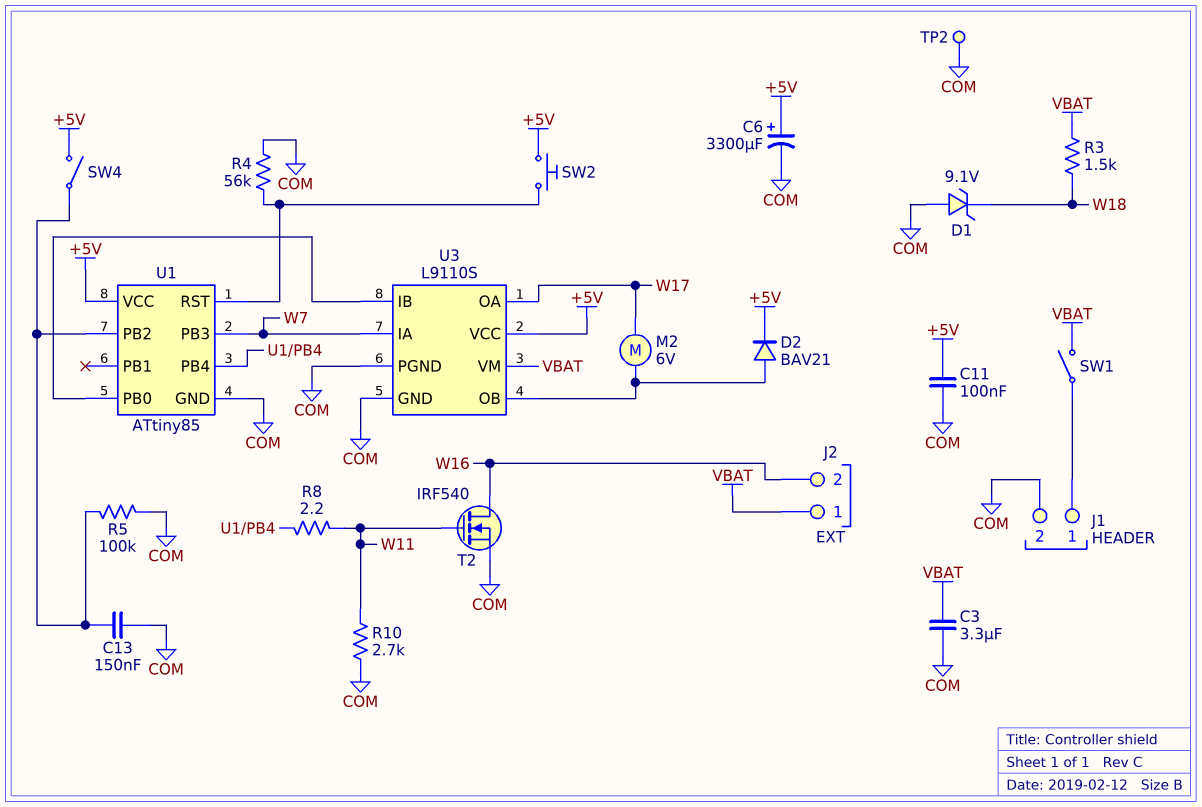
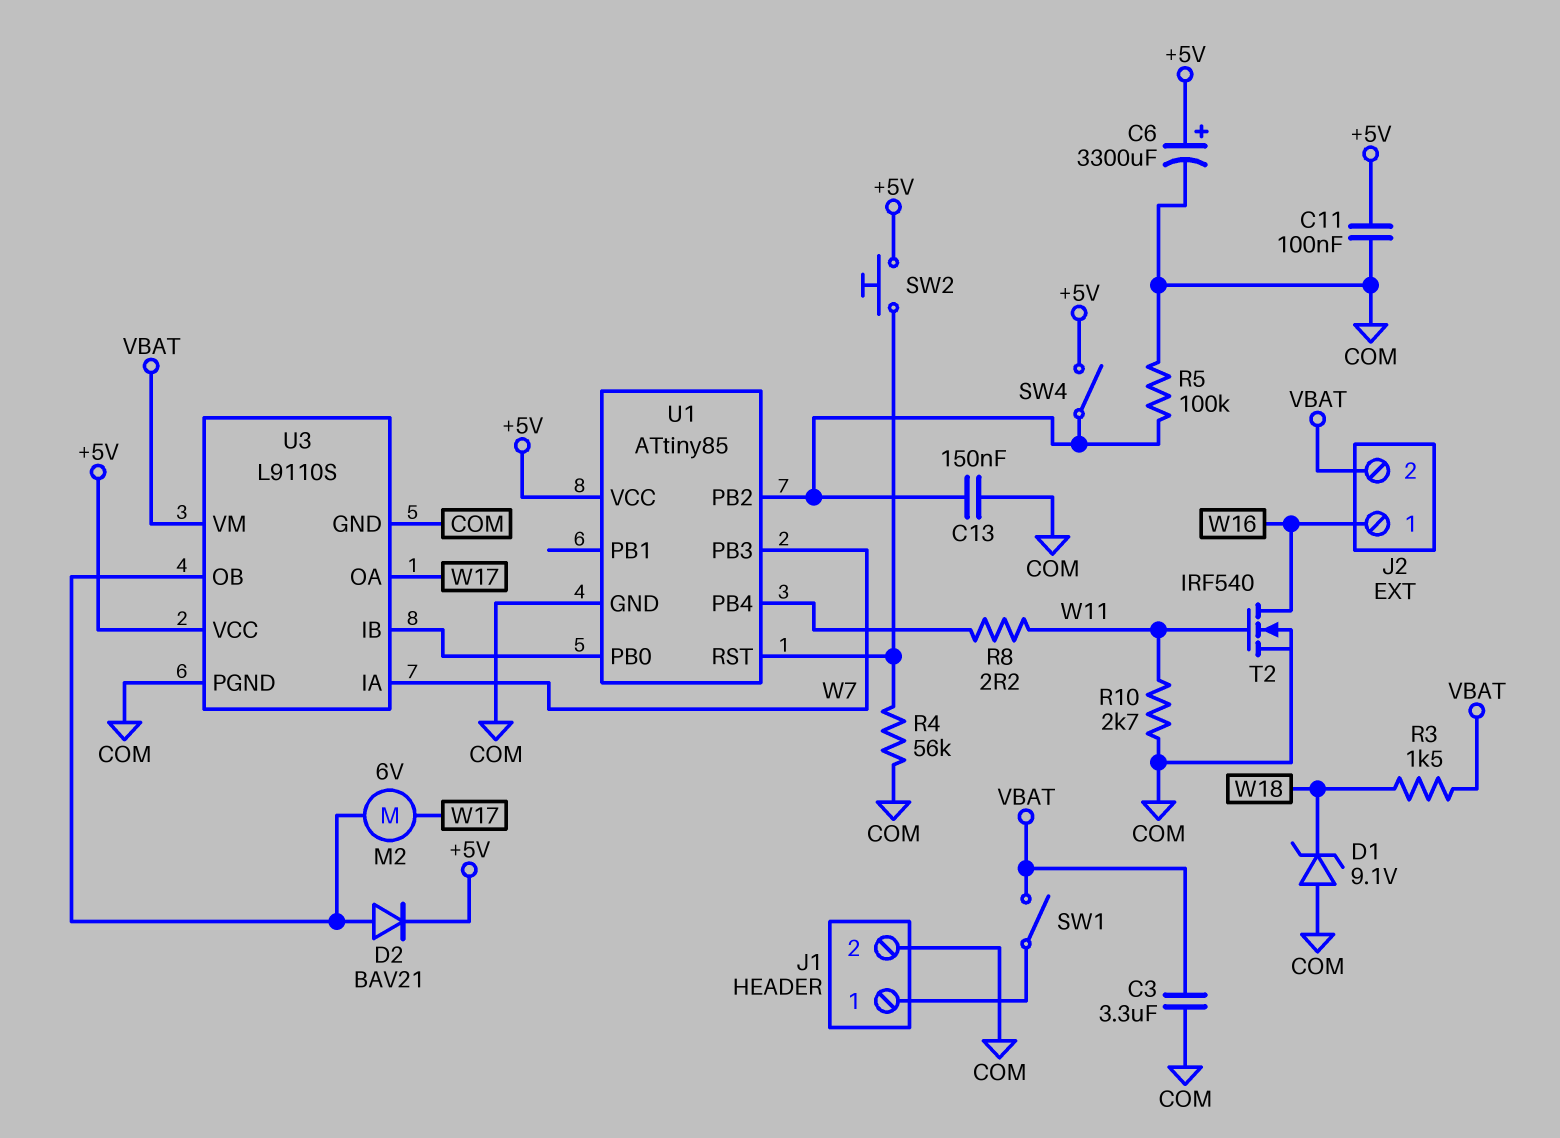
J2 pin 1: VBAT -> W16
J2 pin 2: W16 -> VBAT
TP2: test point (COM) -> none

